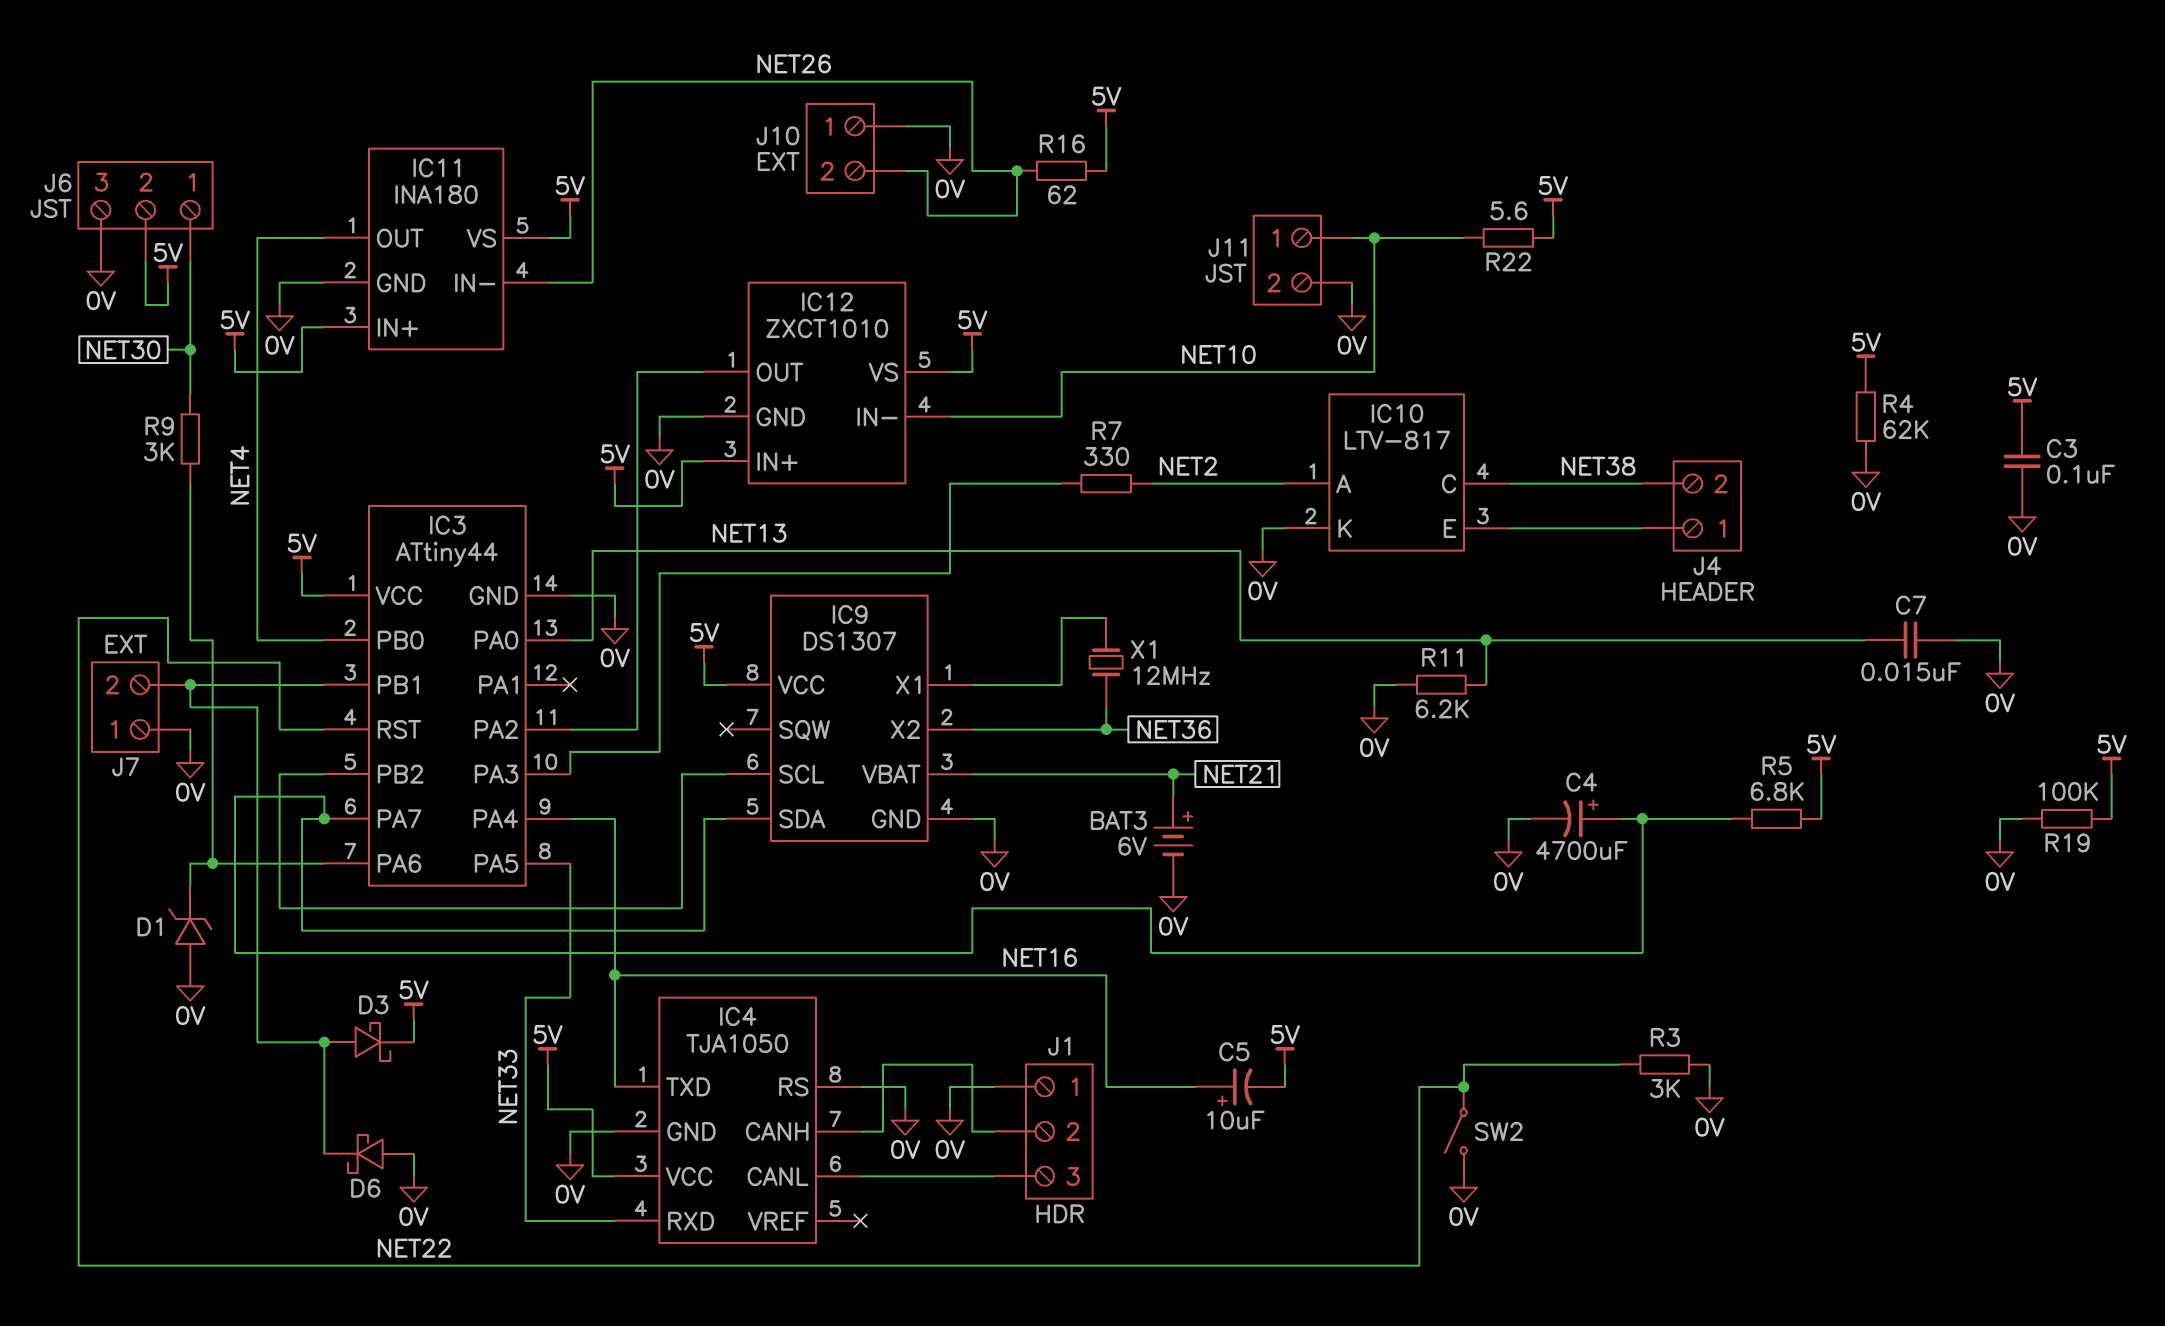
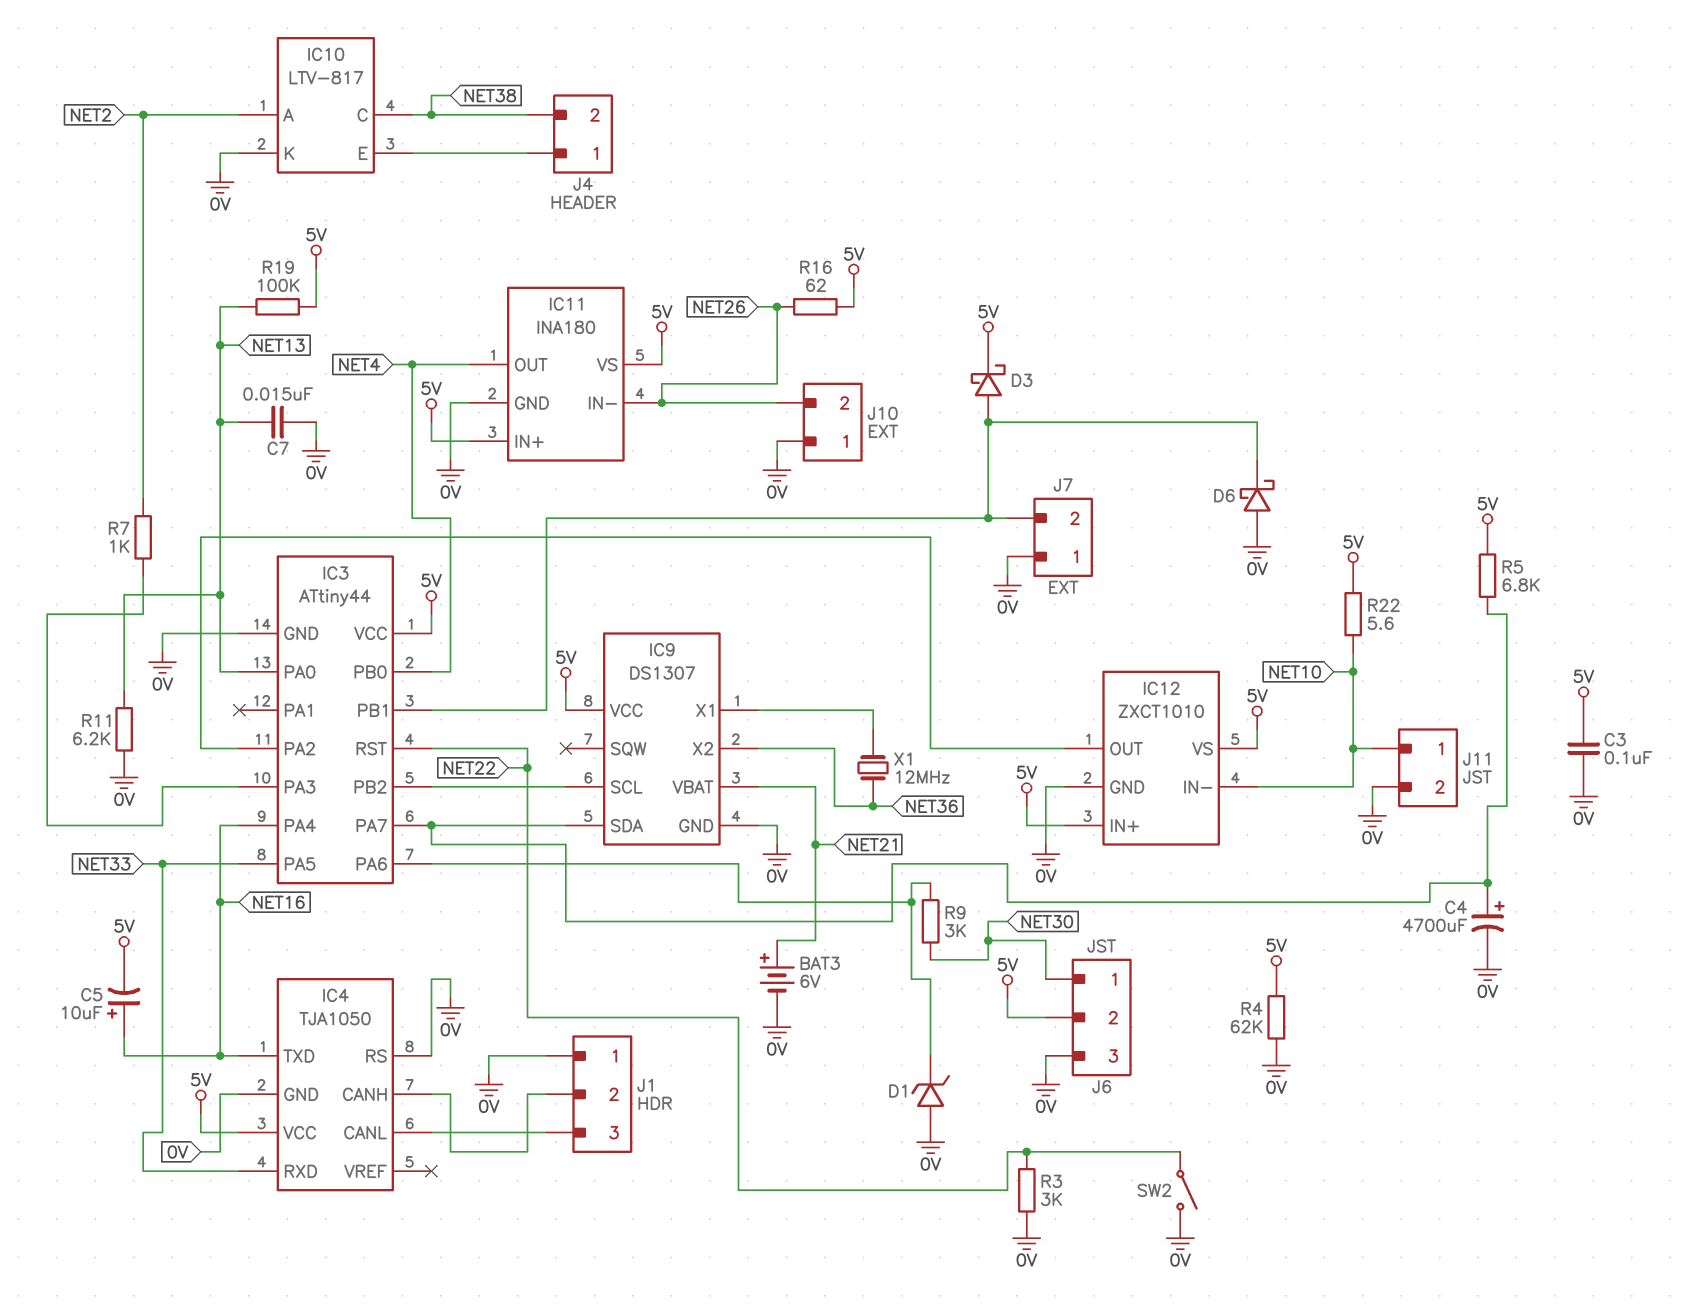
R7: 330 (IC3/PA3, NET2) -> 1k (IC3/PA3, NET2)
R19: 100k (0V, 5V) -> 100k (5V, NET13)

